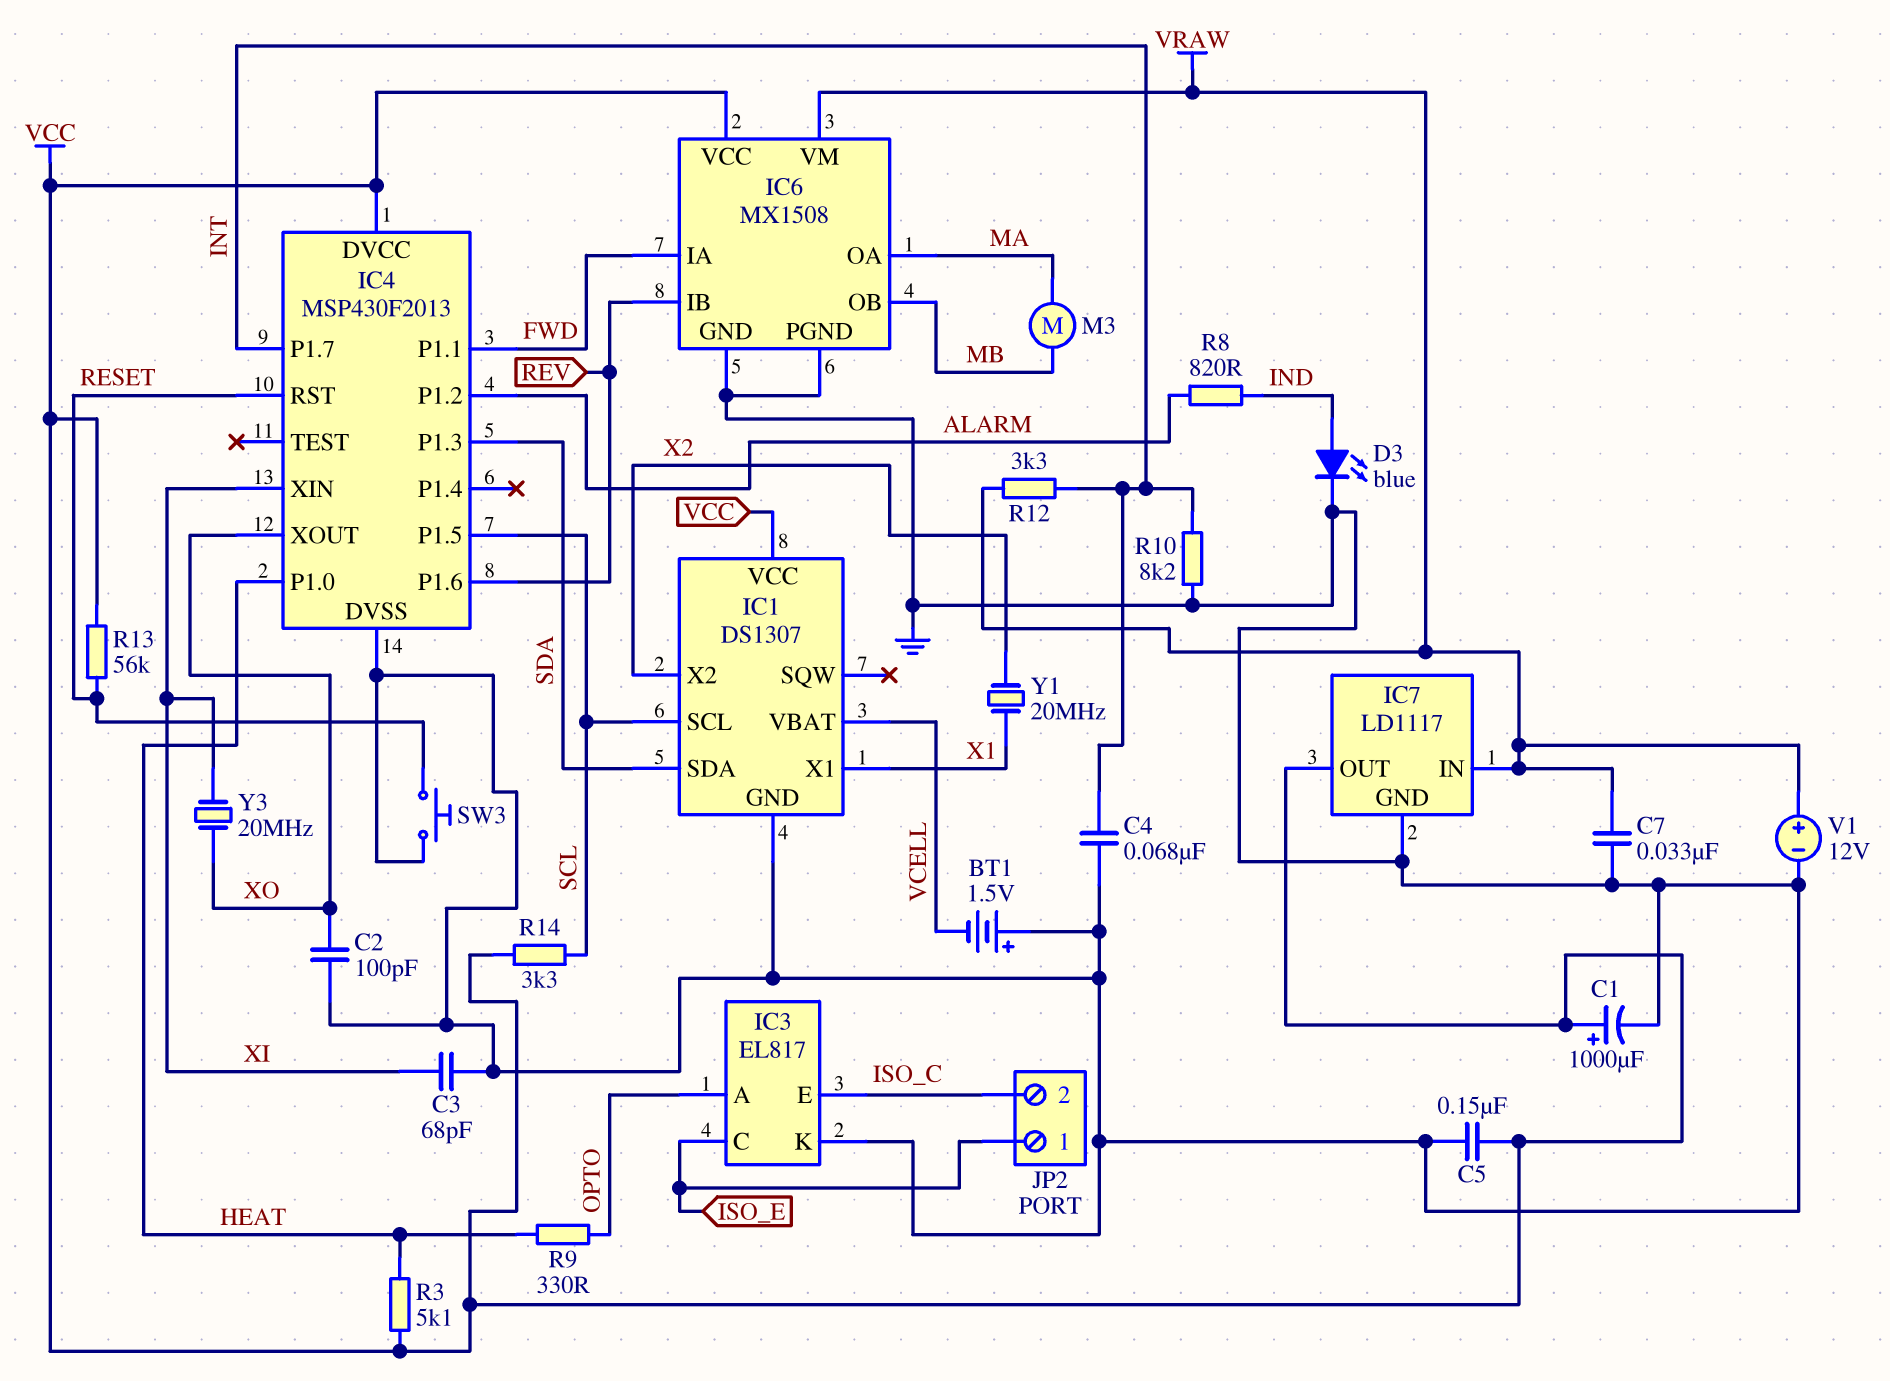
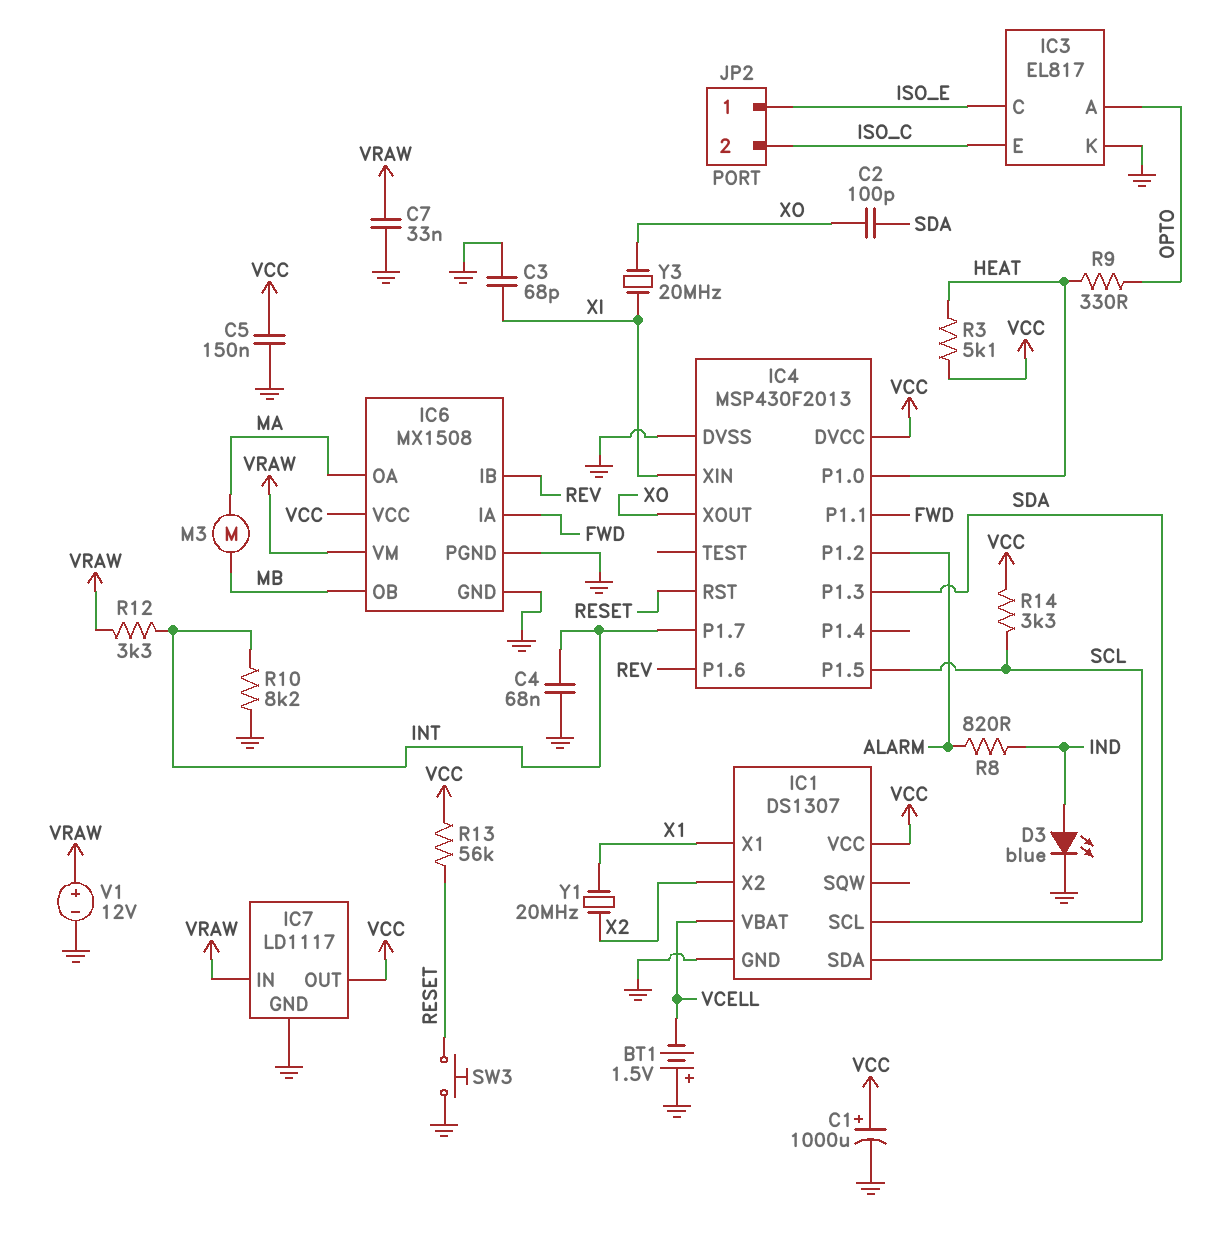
C2: 100pF (GND, XO) -> 100pF (SDA, XO)

